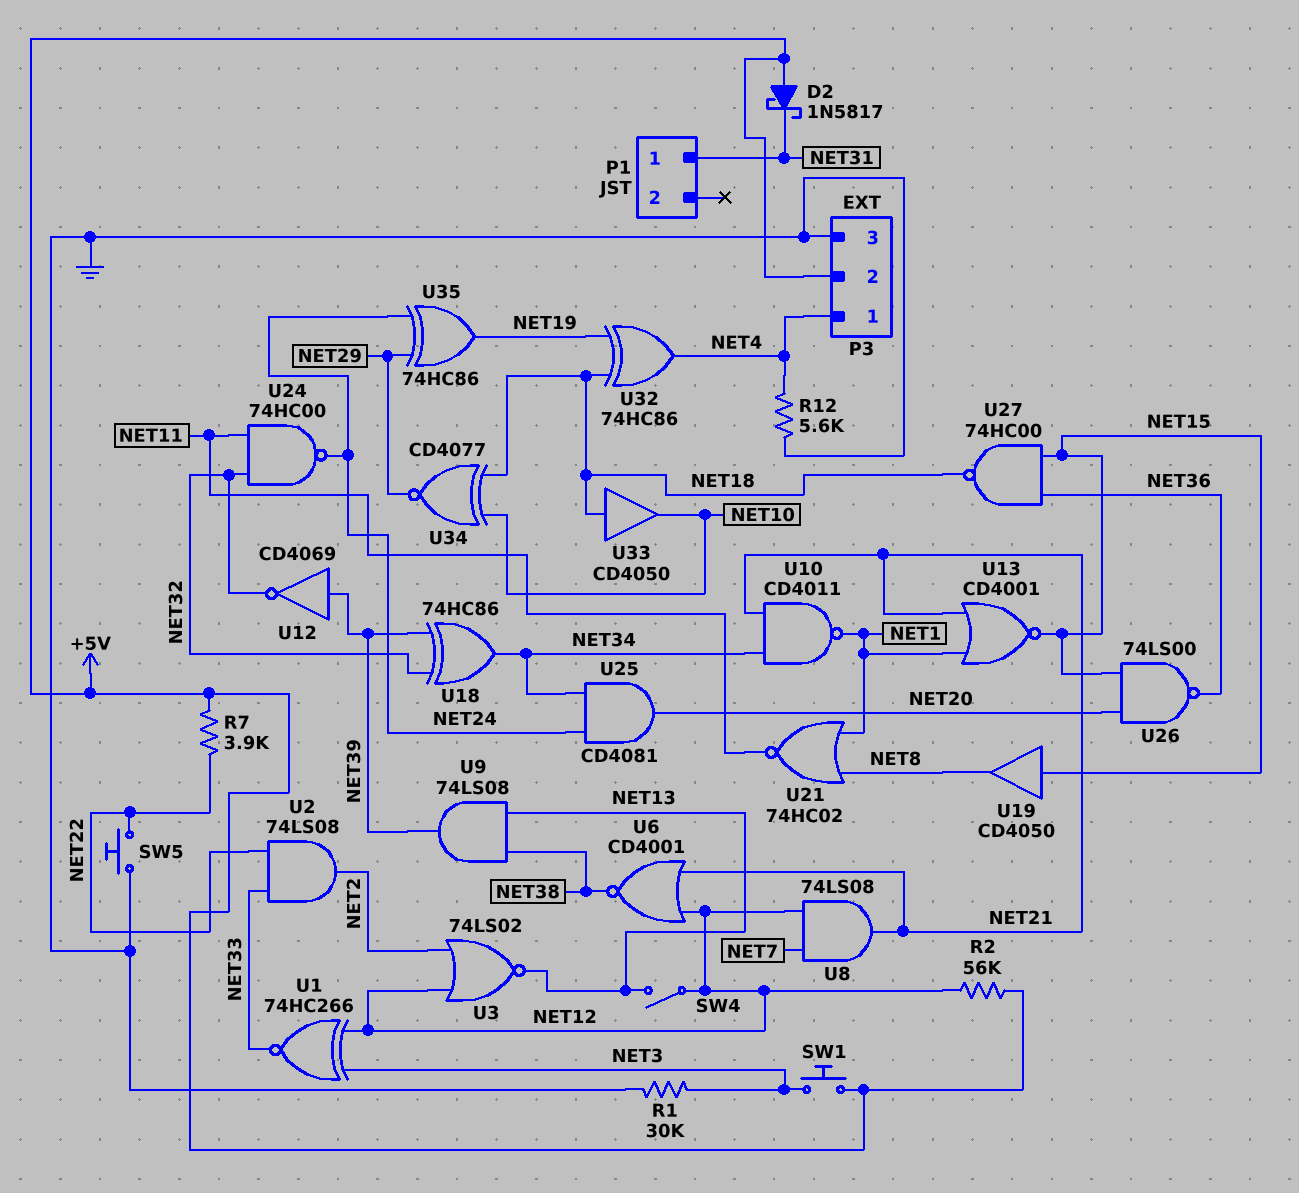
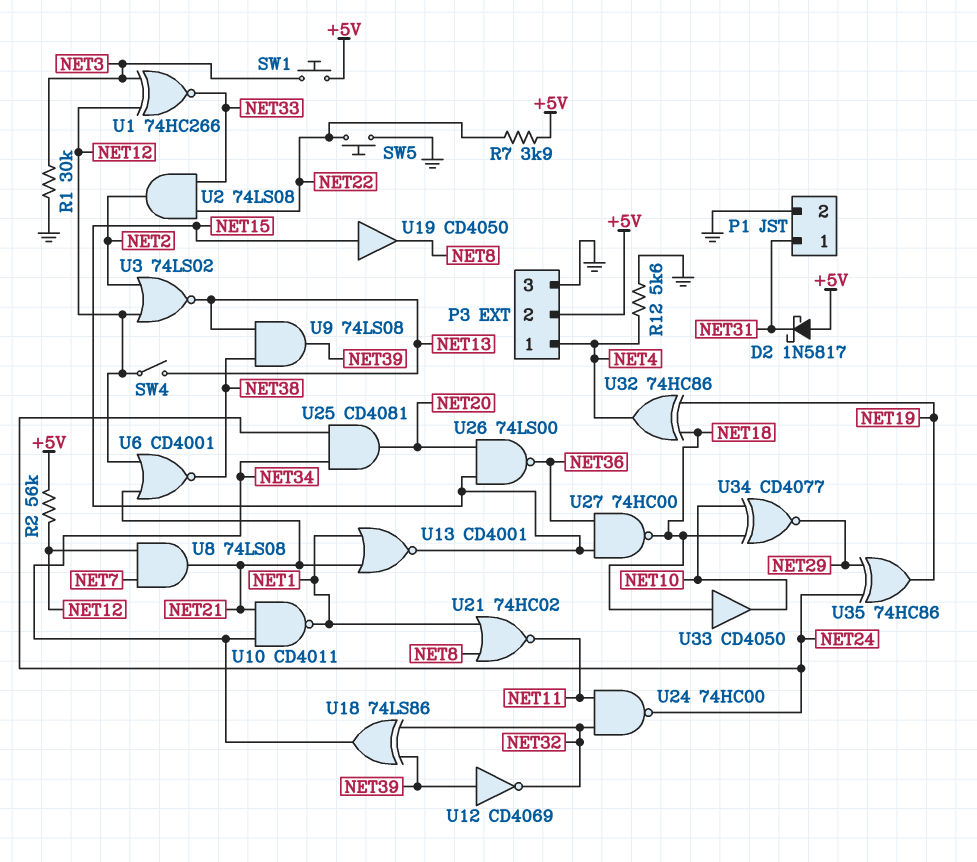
P1 pin 2: none -> GND
U18: XOR 74HC86 (in NET32, in NET39, out NET34) -> XOR 74LS86 (in NET32, in NET39, out NET34)

